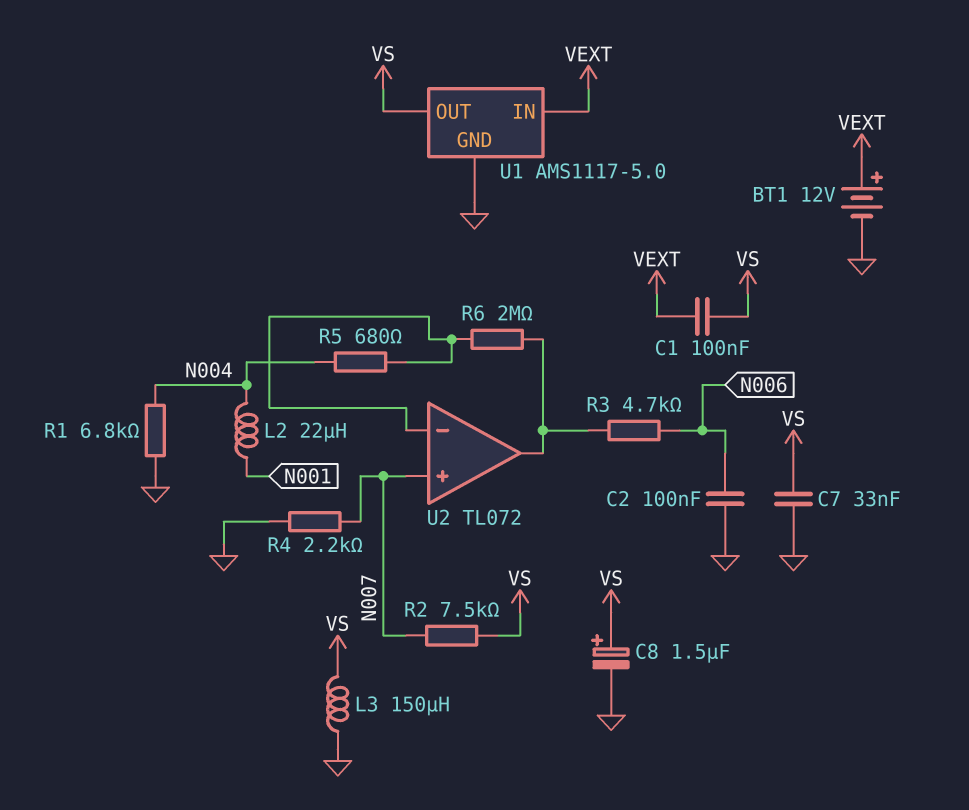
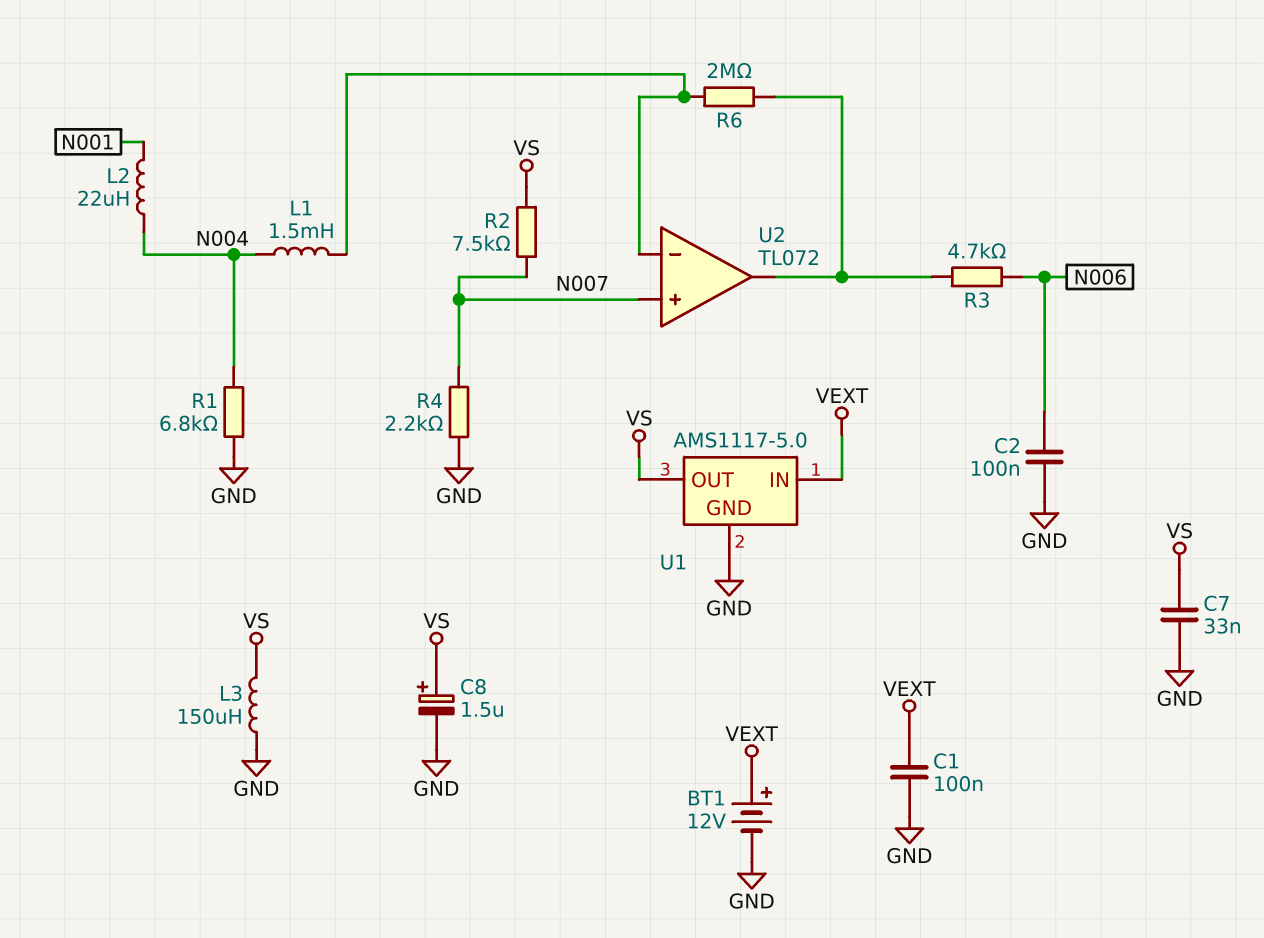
C1: 100nF (VEXT, VS) -> 100nF (GND, VEXT)
L1: none -> 1.5mH (N004, U2/in-)
R5: 680 (N004, U2/in-) -> none

